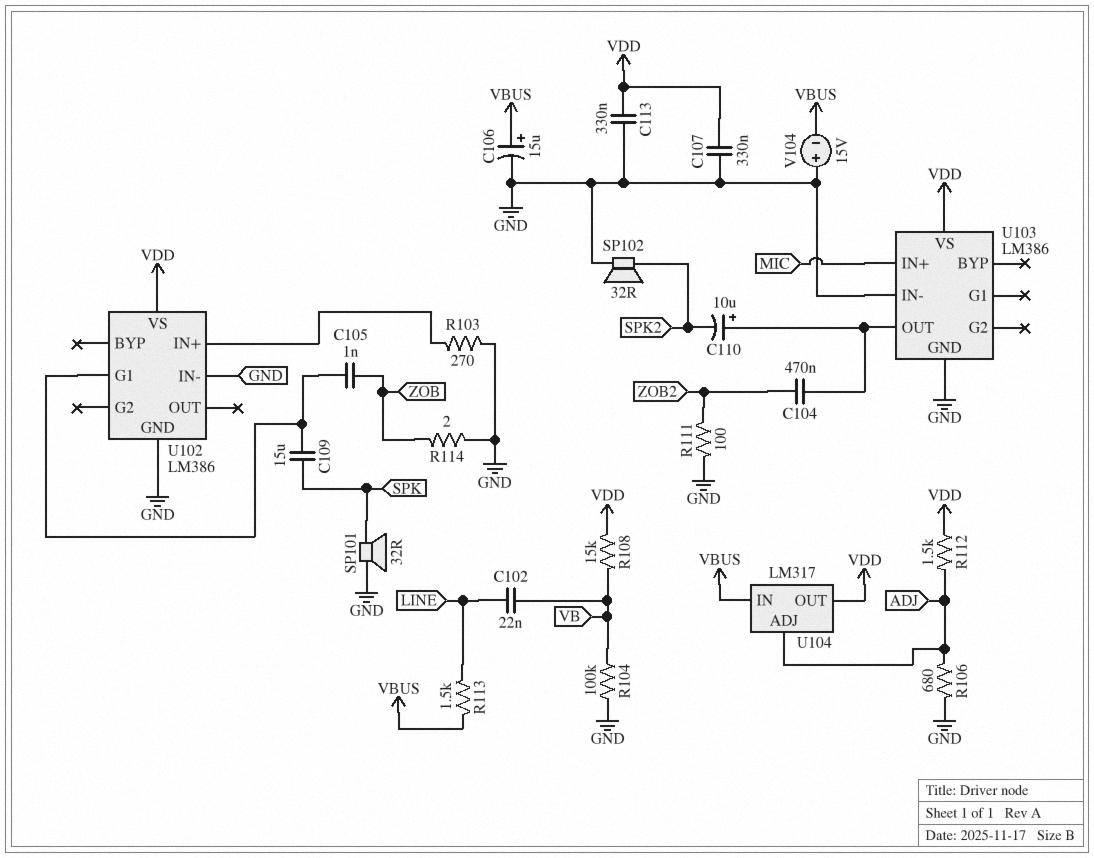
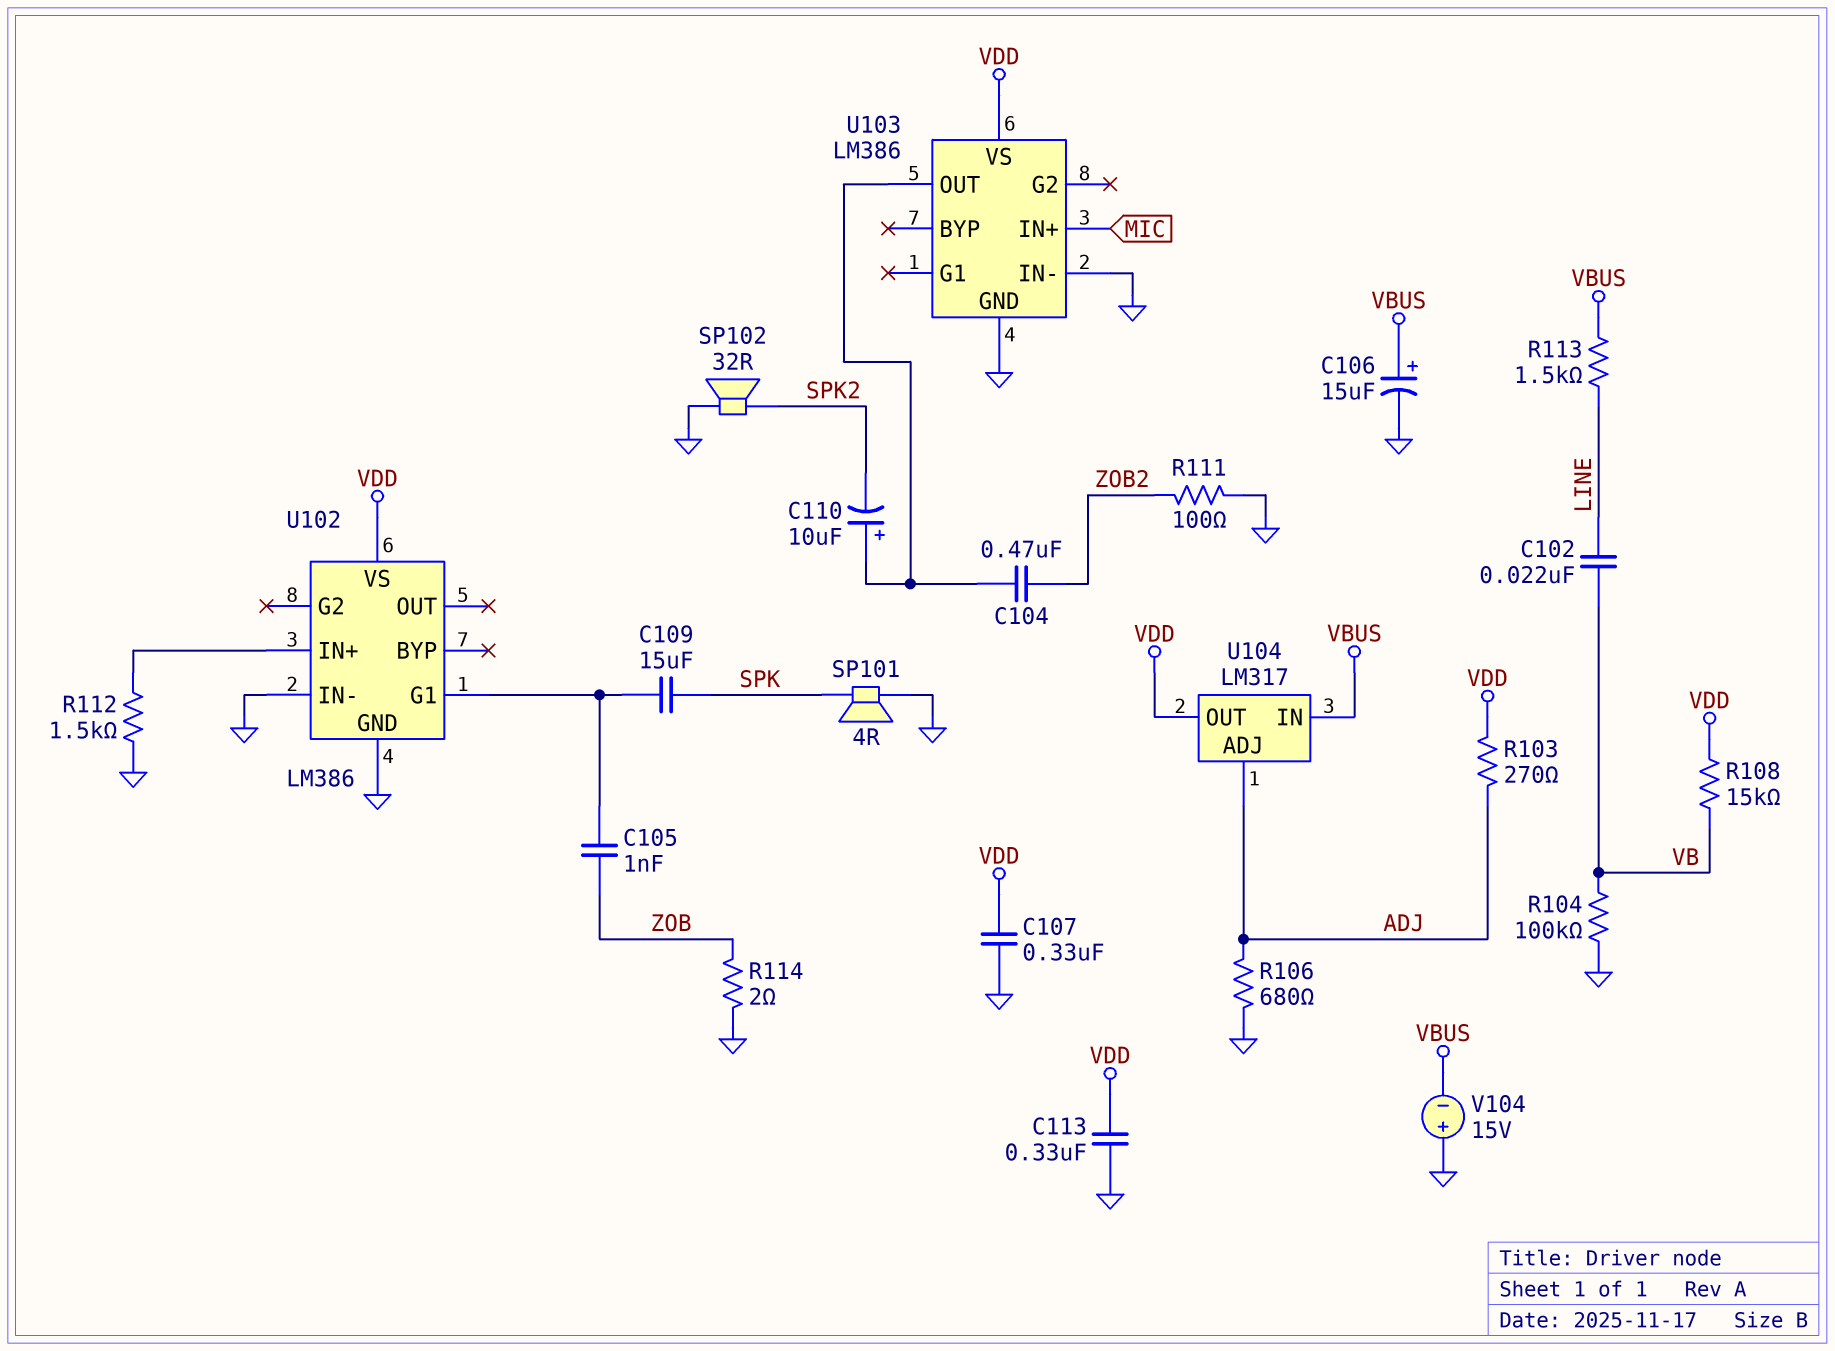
R103: 270 (GND, U102/IN+) -> 270 (ADJ, VDD)
R112: 1.5k (ADJ, VDD) -> 1.5k (GND, U102/IN+)
SP101: speaker 32R (GND, SPK) -> speaker 4R (GND, SPK)

